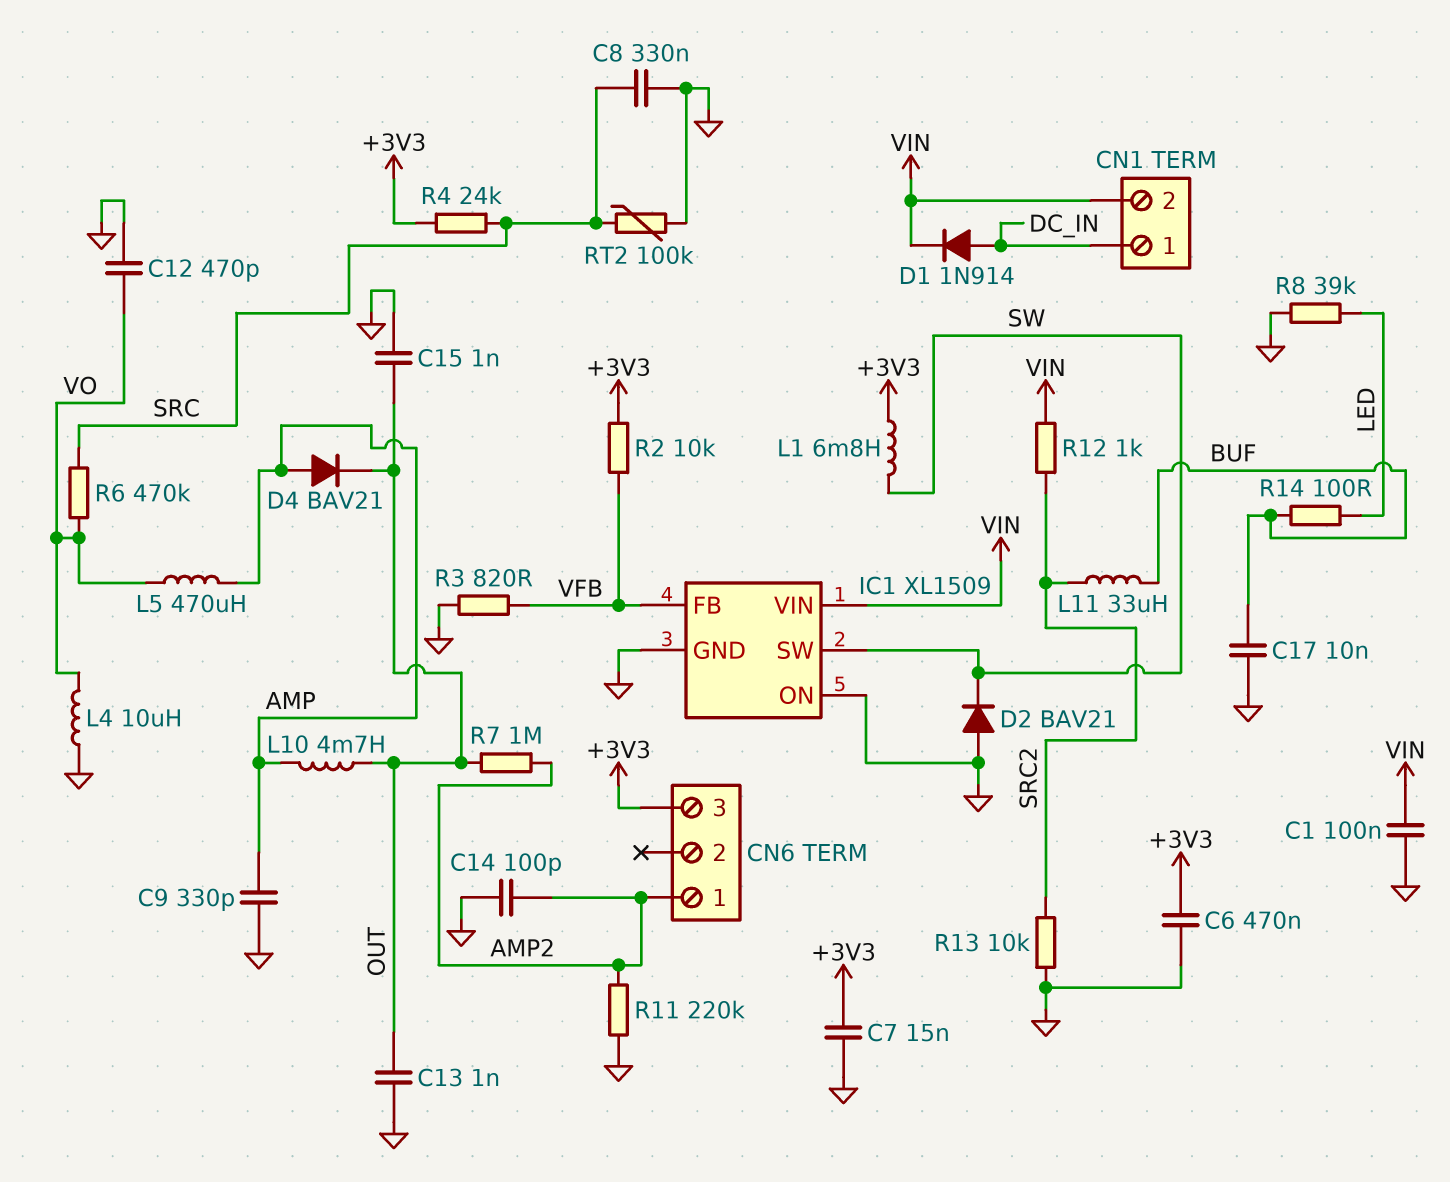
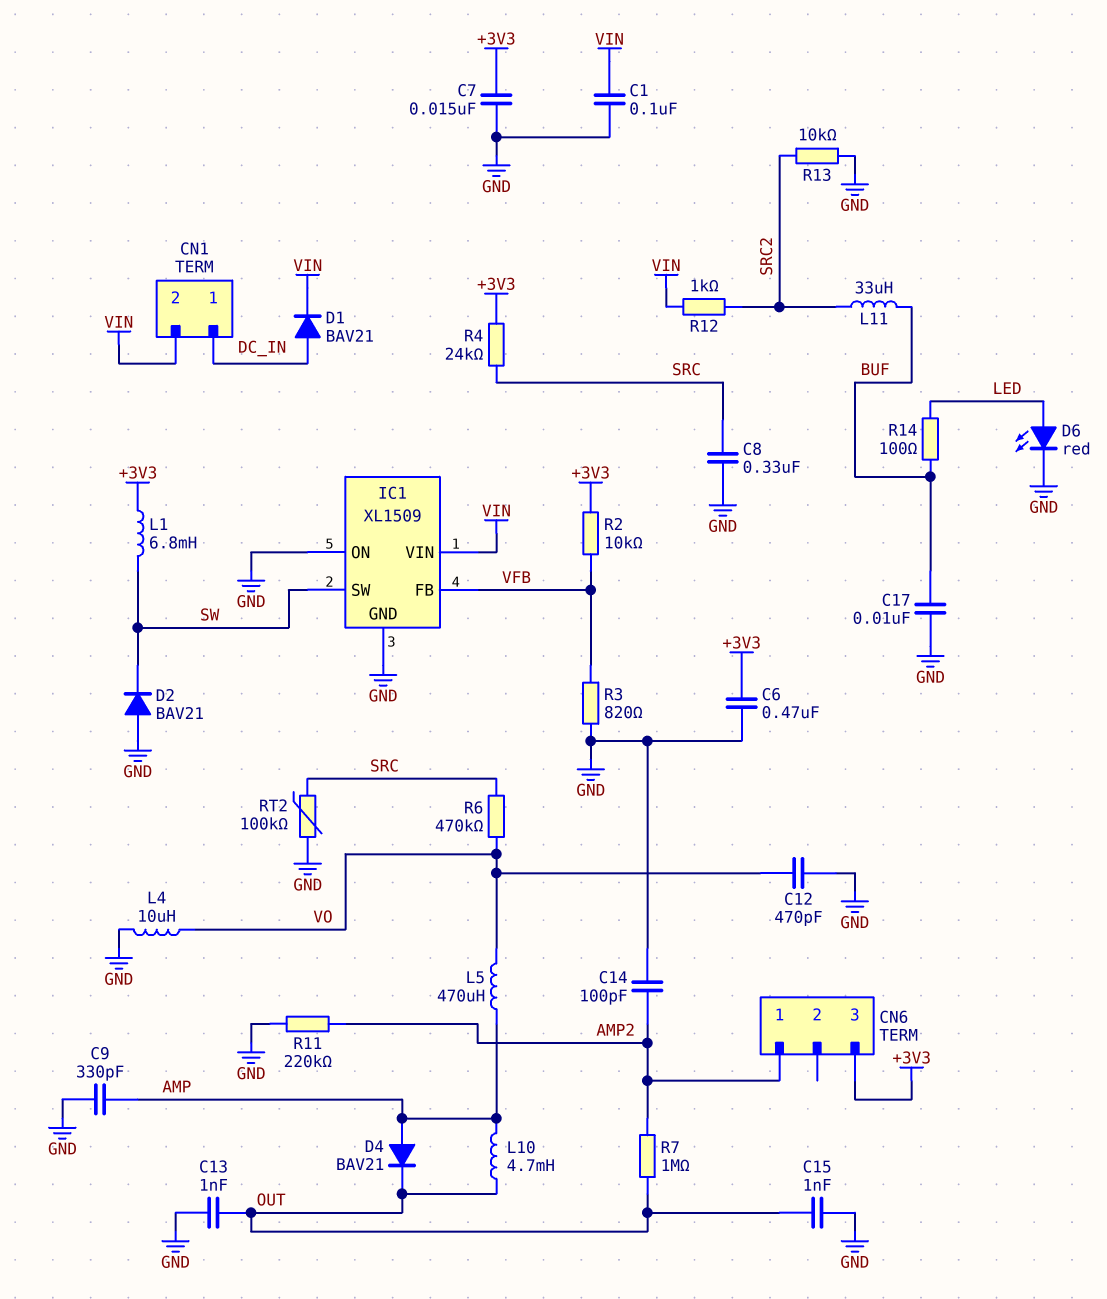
D1: diode 1N914 (A DC_IN, K VIN) -> diode BAV21 (A DC_IN, K VIN)
D6: none -> LED red (A LED, K GND)
R8: 39k (GND, LED) -> none

